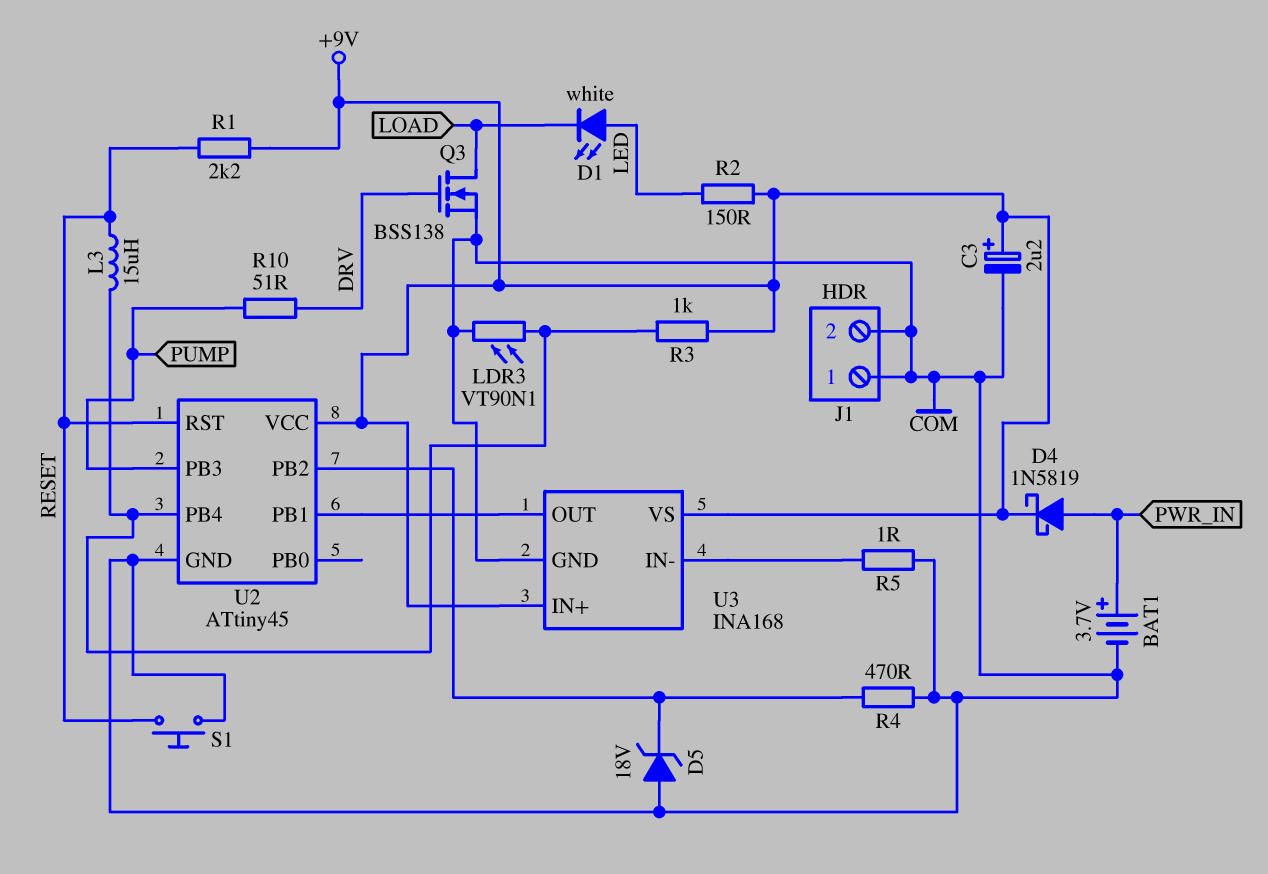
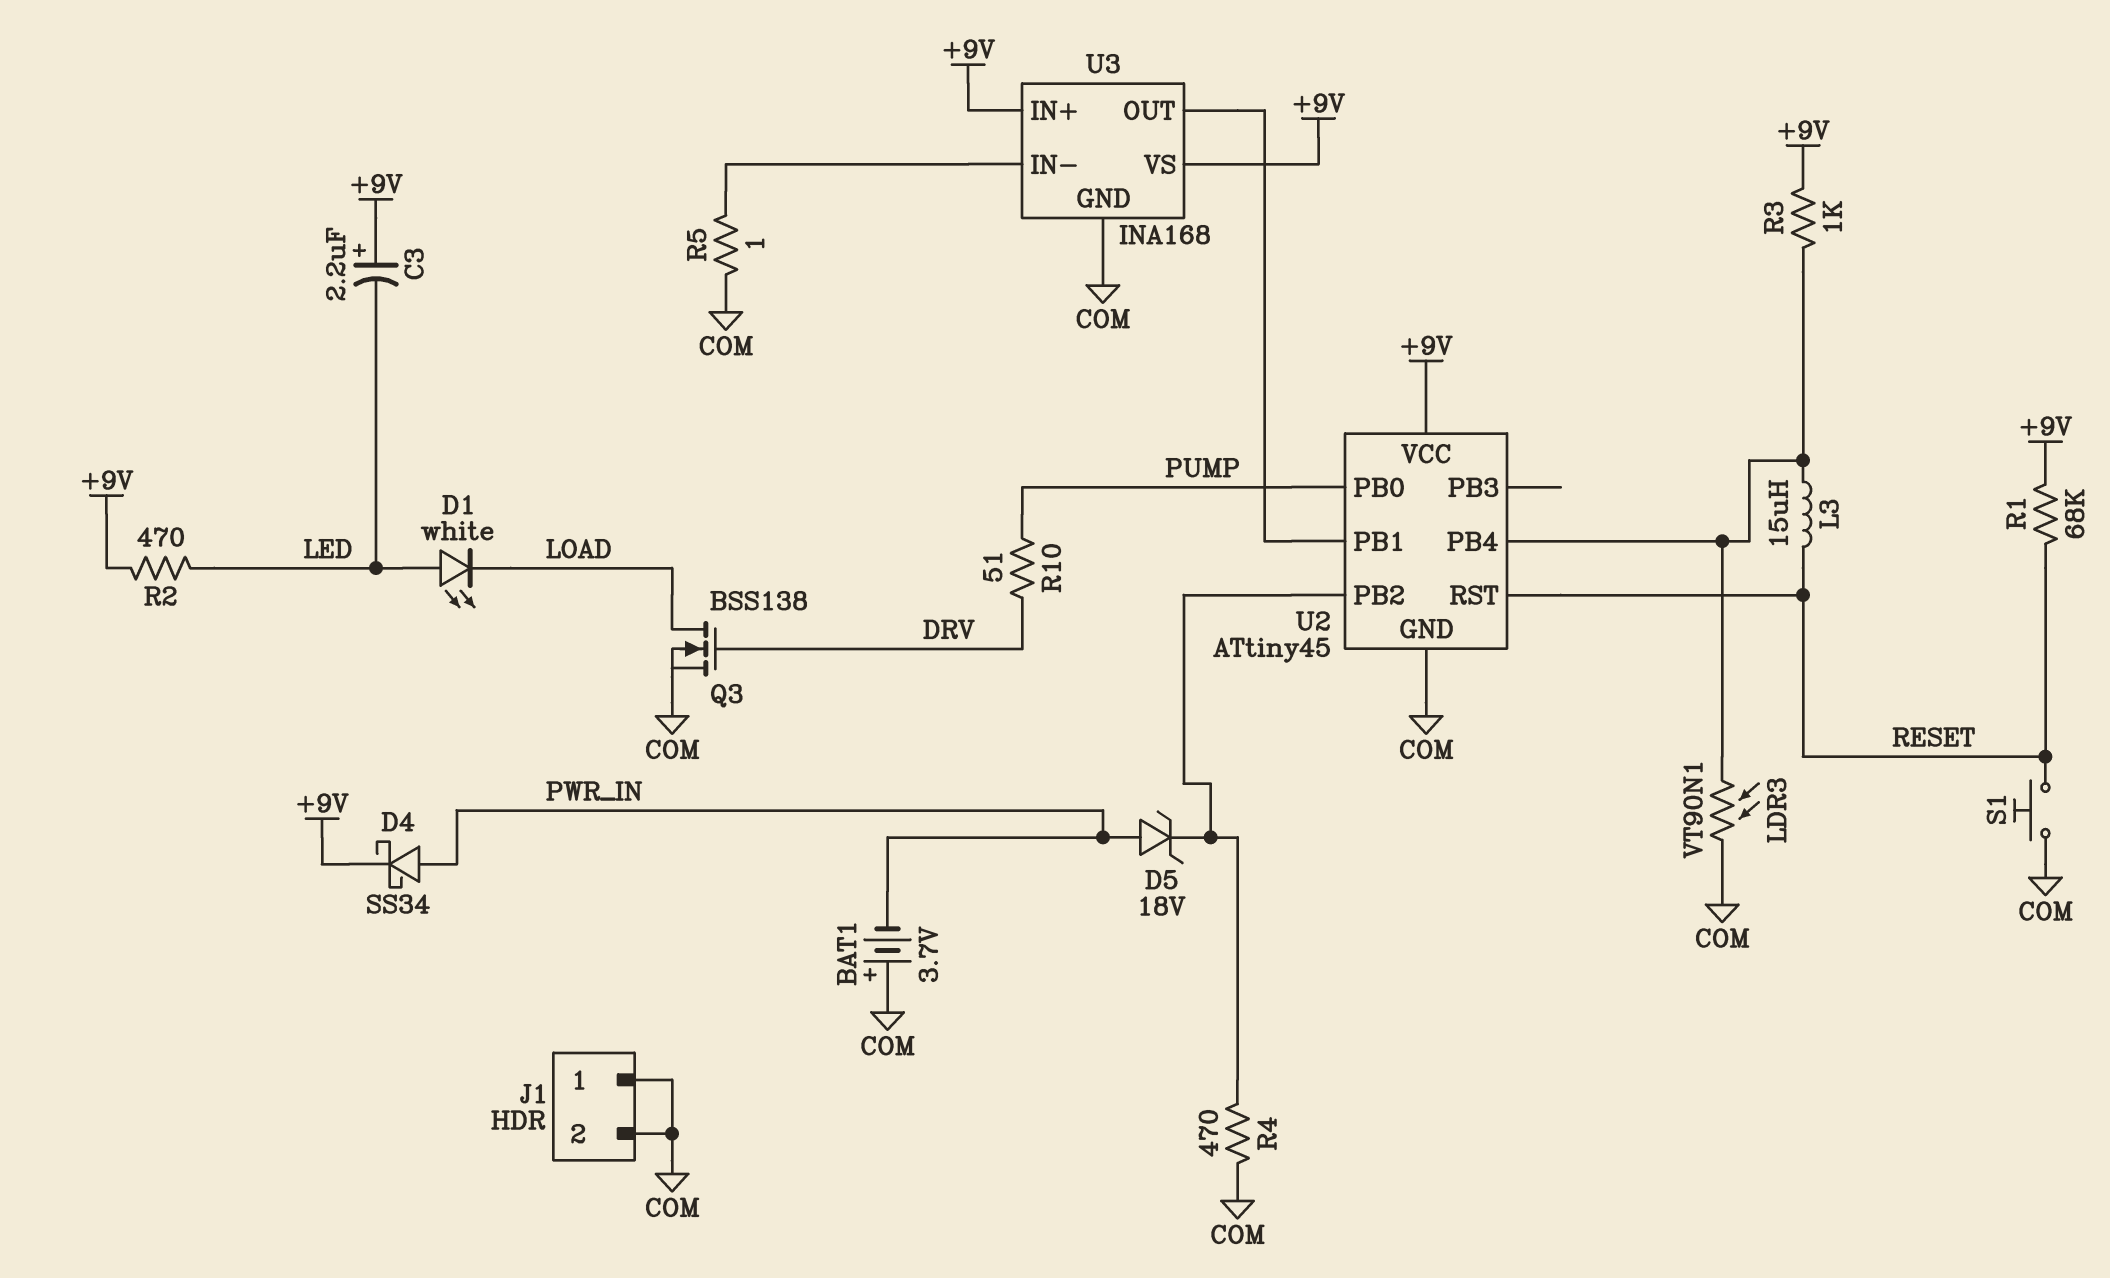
BAT1: 3.7V (plus PWR_IN, minus COM) -> 3.7V (plus COM, minus PWR_IN)
C3: 2.2uF (plus +9V, minus COM) -> 2.2uF (plus +9V, minus LED)
D4: schottky 1N5819 (A PWR_IN, K +9V) -> schottky SS34 (A PWR_IN, K +9V)
D5: zener 18V (A COM, K U2/PB2) -> zener 18V (A PWR_IN, K U2/PB2)
R1: 2.2k (+9V, RESET) -> 68k (+9V, RESET)
R2: 150 (+9V, LED) -> 470 (+9V, LED)
U2 pin PB0: none -> PUMP
U2 pin PB3: PUMP -> none

